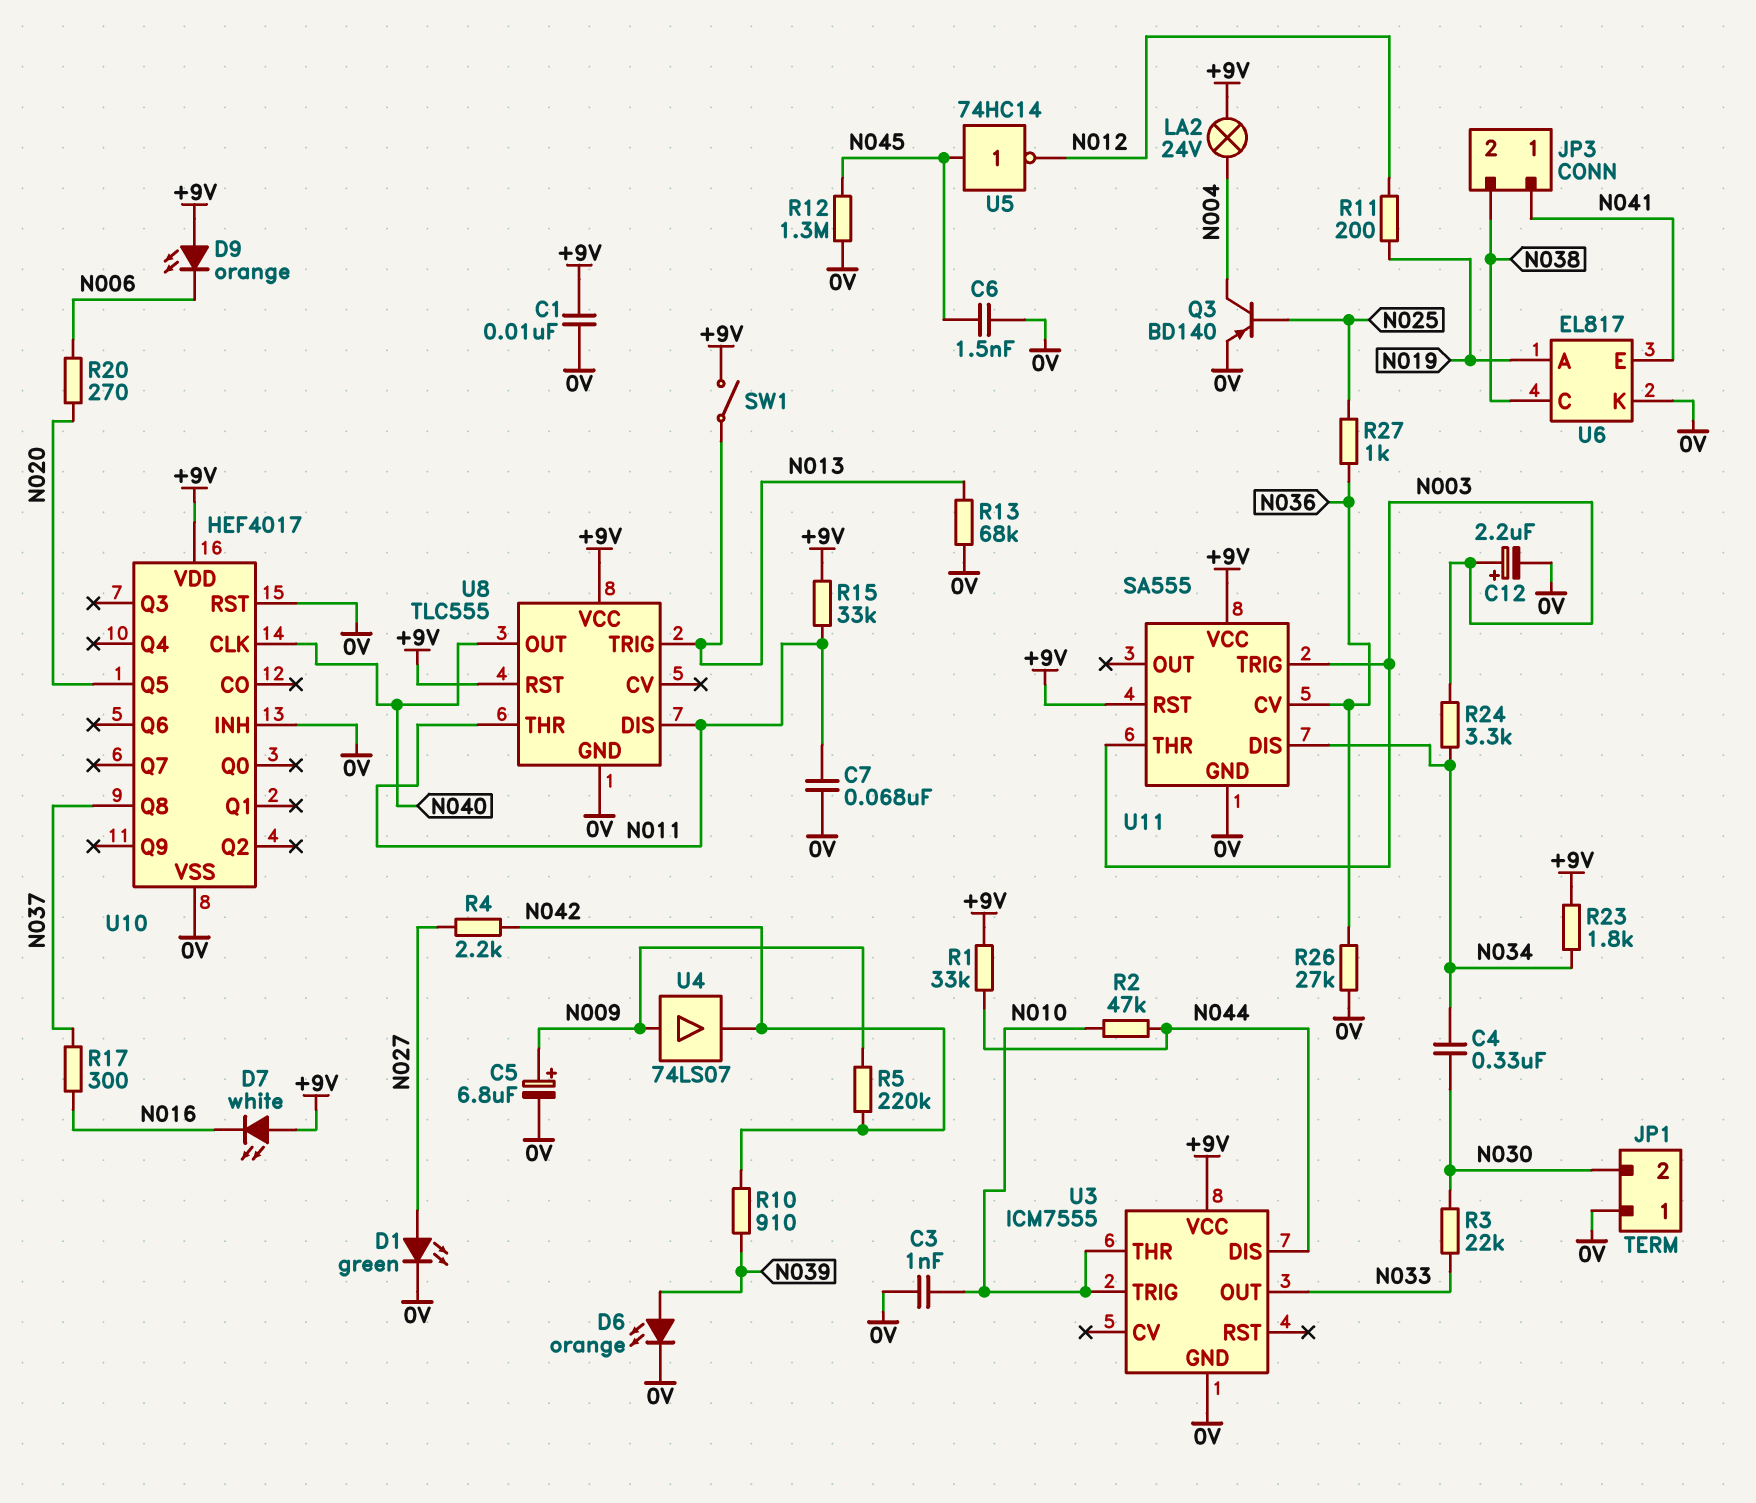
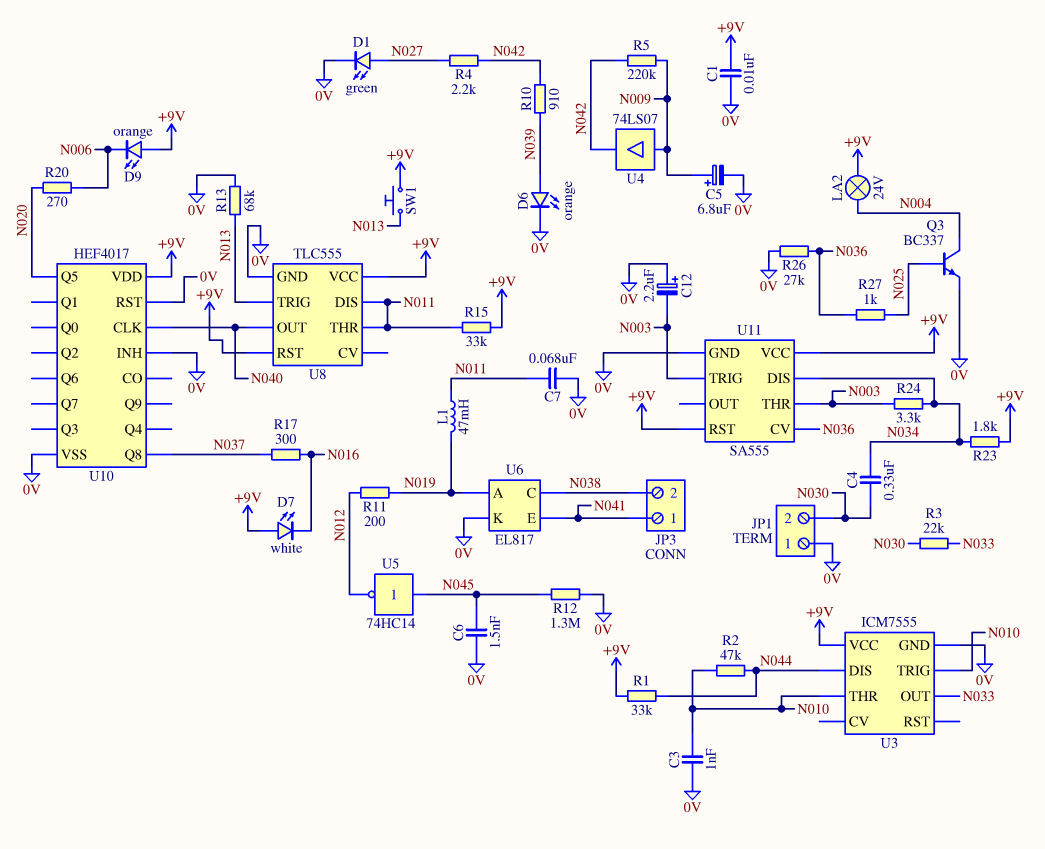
C12: 2.2uF (plus N003, minus 0V) -> 2.2uF (plus 0V, minus N003)
L1: none -> 47mH (N011, N019)
Q3: PNP BD140 (B N025, C N004, E 0V) -> NPN BC337 (B N025, C N004, E 0V)
SW1: switch (+9V, N013) -> button (+9V, N013)

